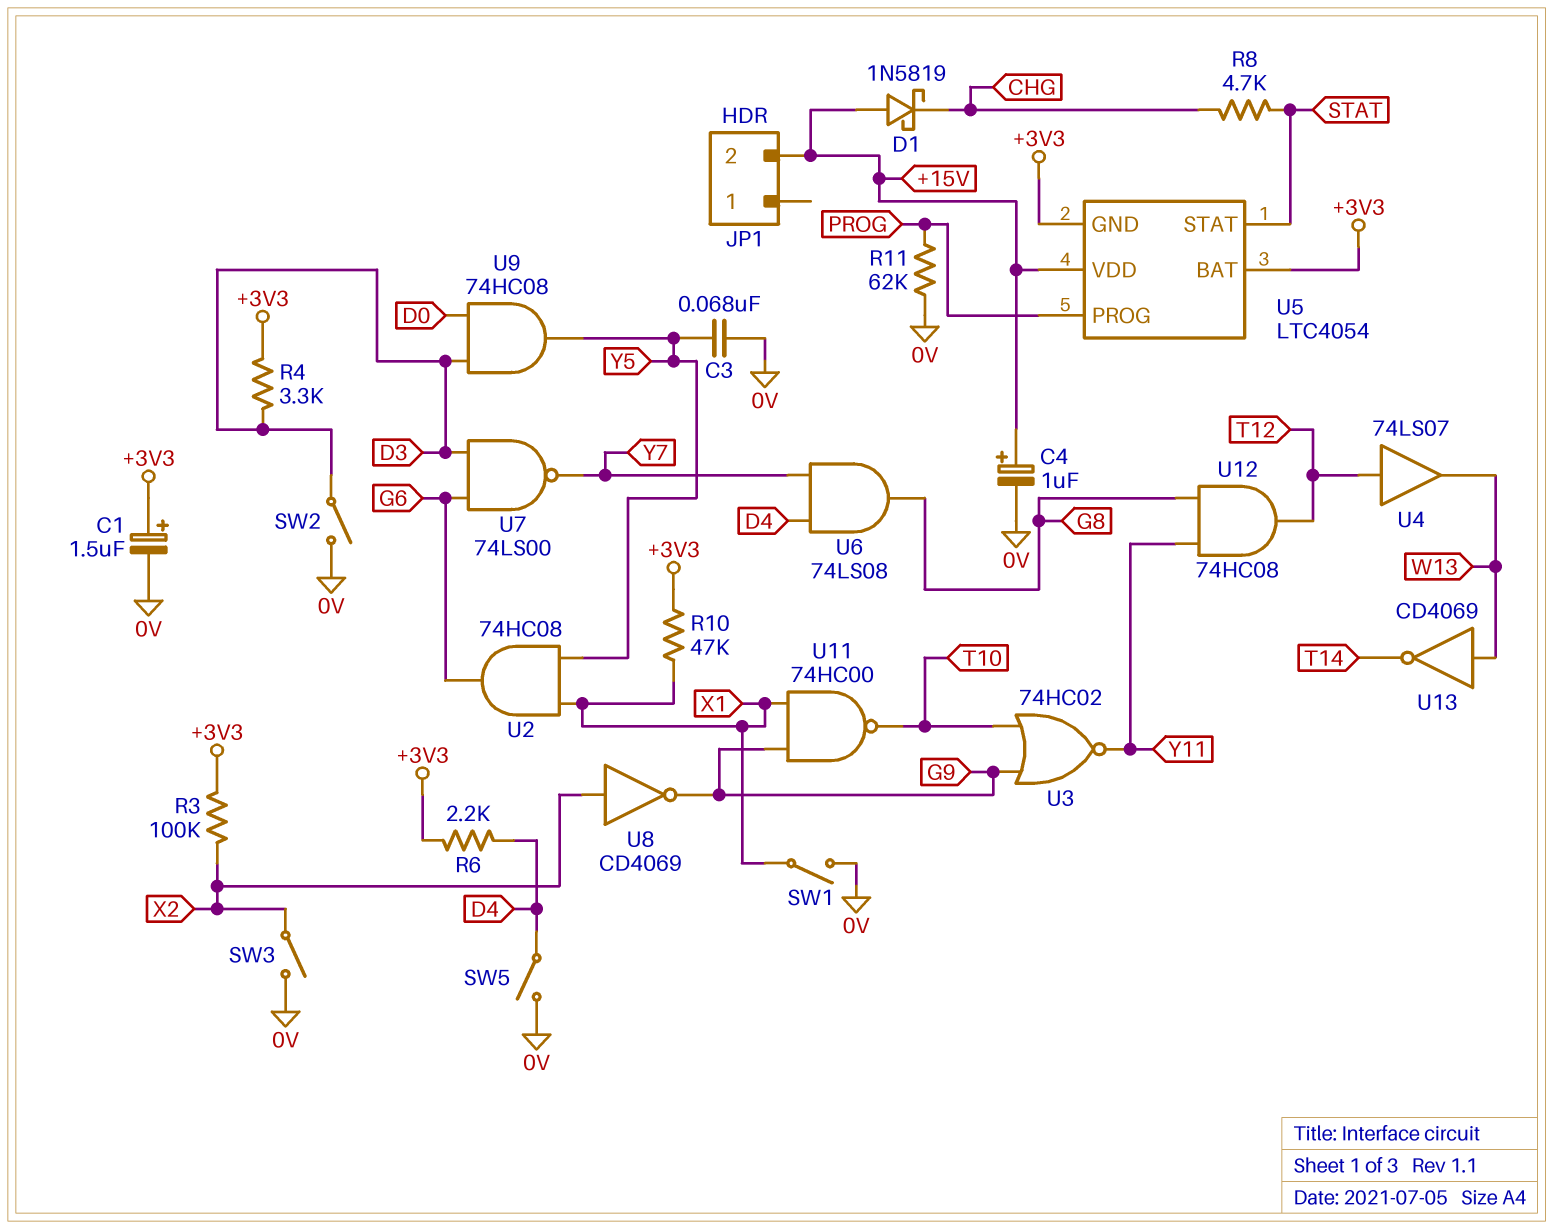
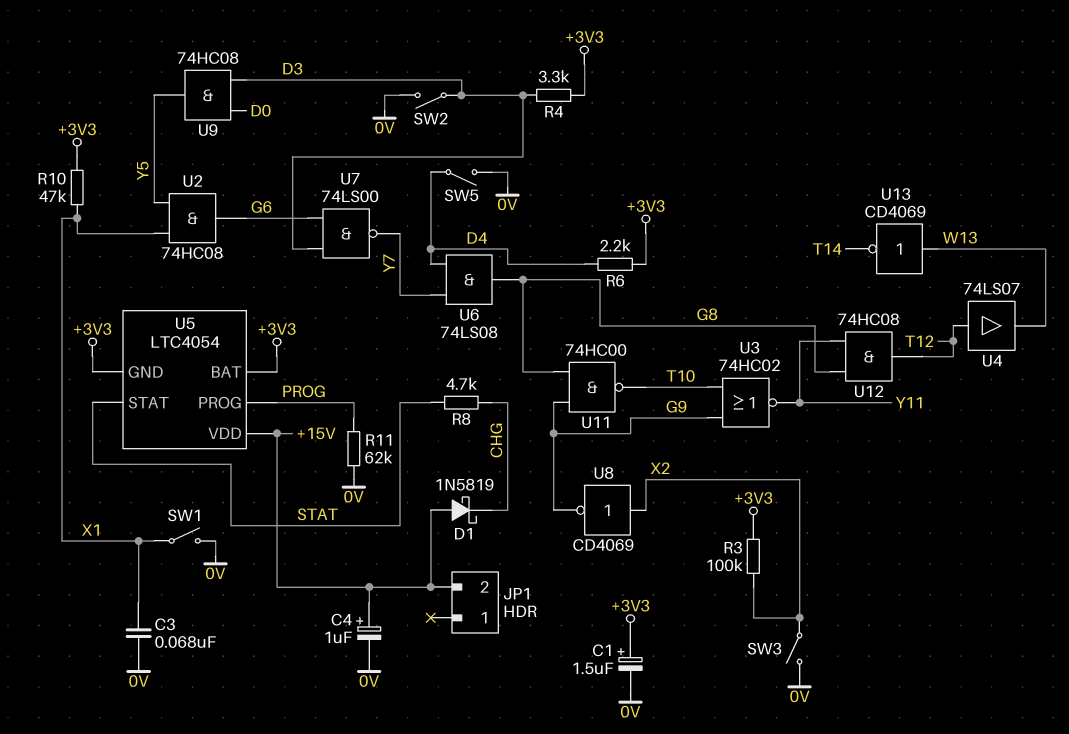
C3: 68nF (0V, Y5) -> 68nF (0V, X1)
U11: NAND 74HC00 (in G9, in X1, out T10) -> NAND 74HC00 (in G8, in G9, out T10)

